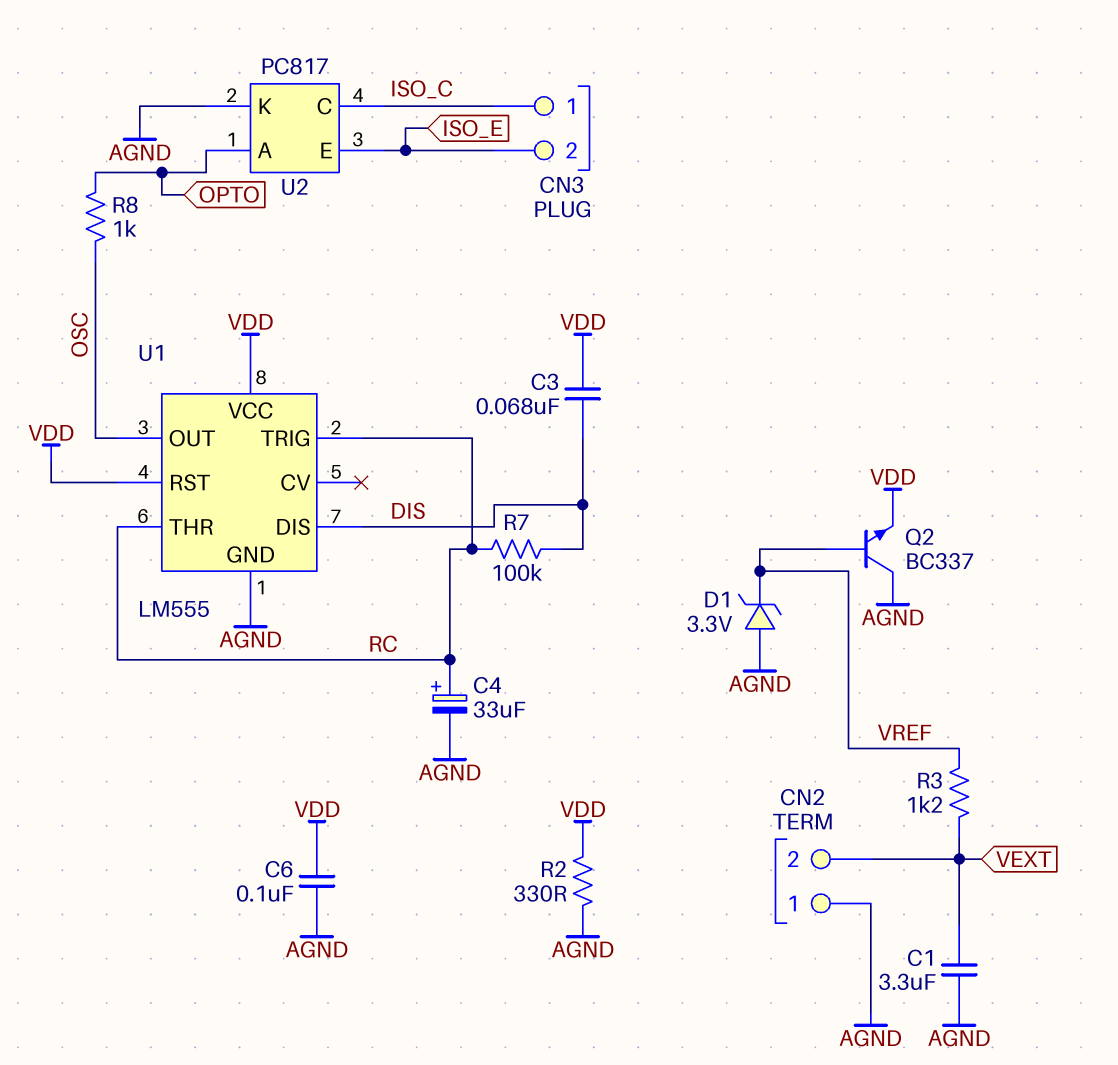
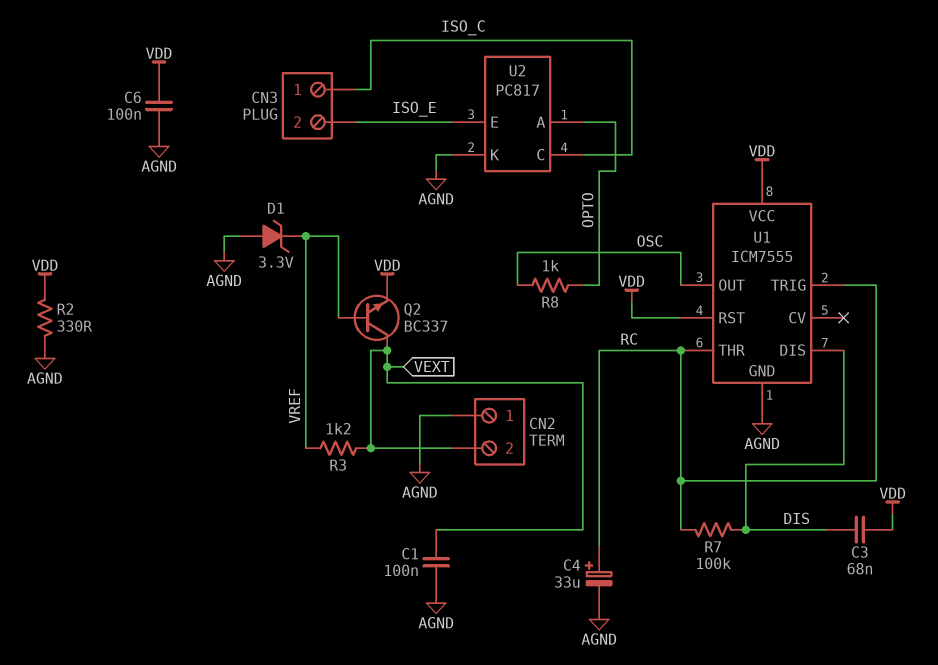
C1: 3.3uF (AGND, VEXT) -> 100nF (AGND, VEXT)
Q2: NPN BC337 (B VREF, C AGND, E VDD) -> NPN BC337 (B VREF, C VEXT, E VDD)
U1: LM555 -> ICM7555

